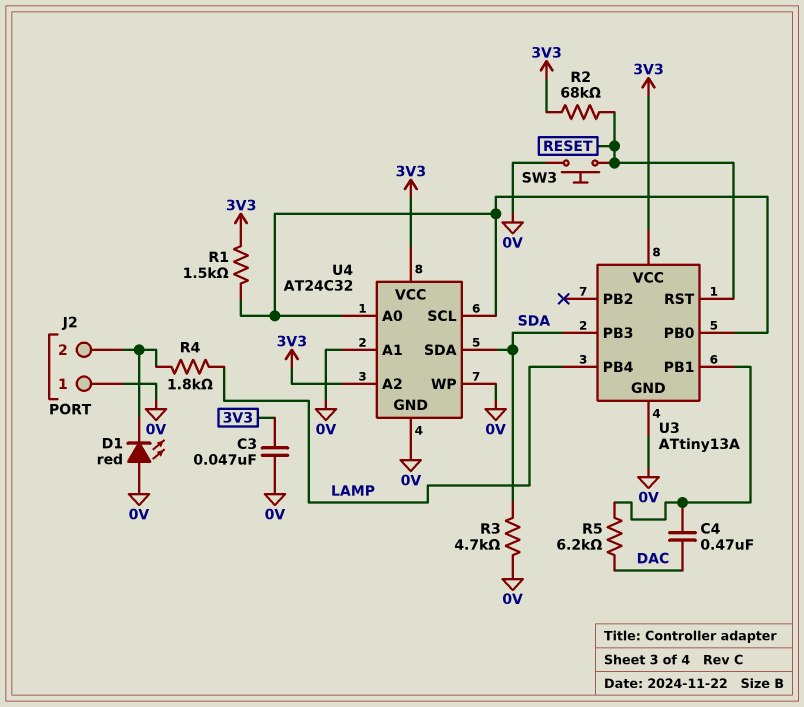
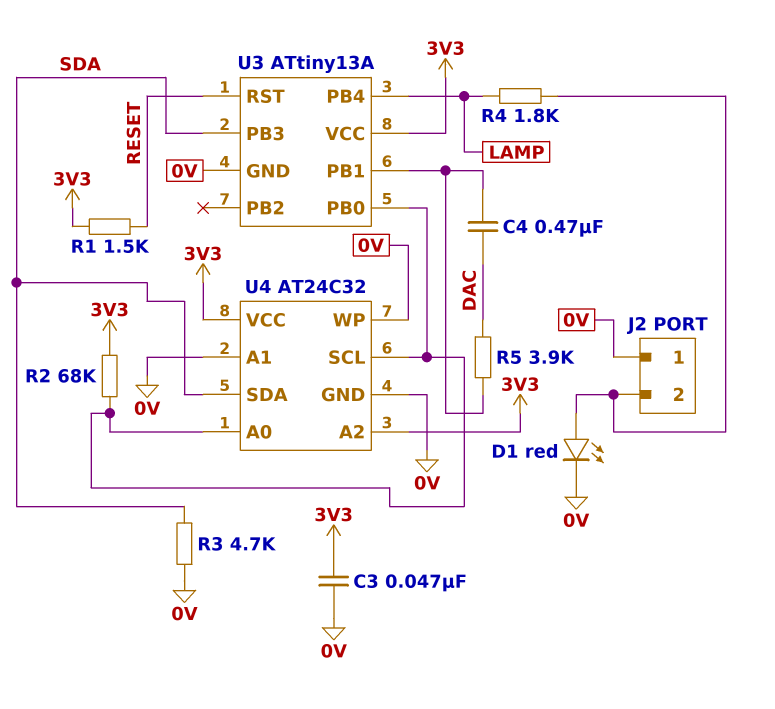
D1: LED red (A 0V, K J2/2) -> LED red (A J2/2, K 0V)
R1: 1.5k (3V3, U3/PB0) -> 1.5k (3V3, RESET)
R2: 68k (3V3, RESET) -> 68k (3V3, U3/PB0)
R5: 6.2k (DAC, U3/PB1) -> 3.9k (DAC, U3/PB1)
SW3: button (0V, RESET) -> none

